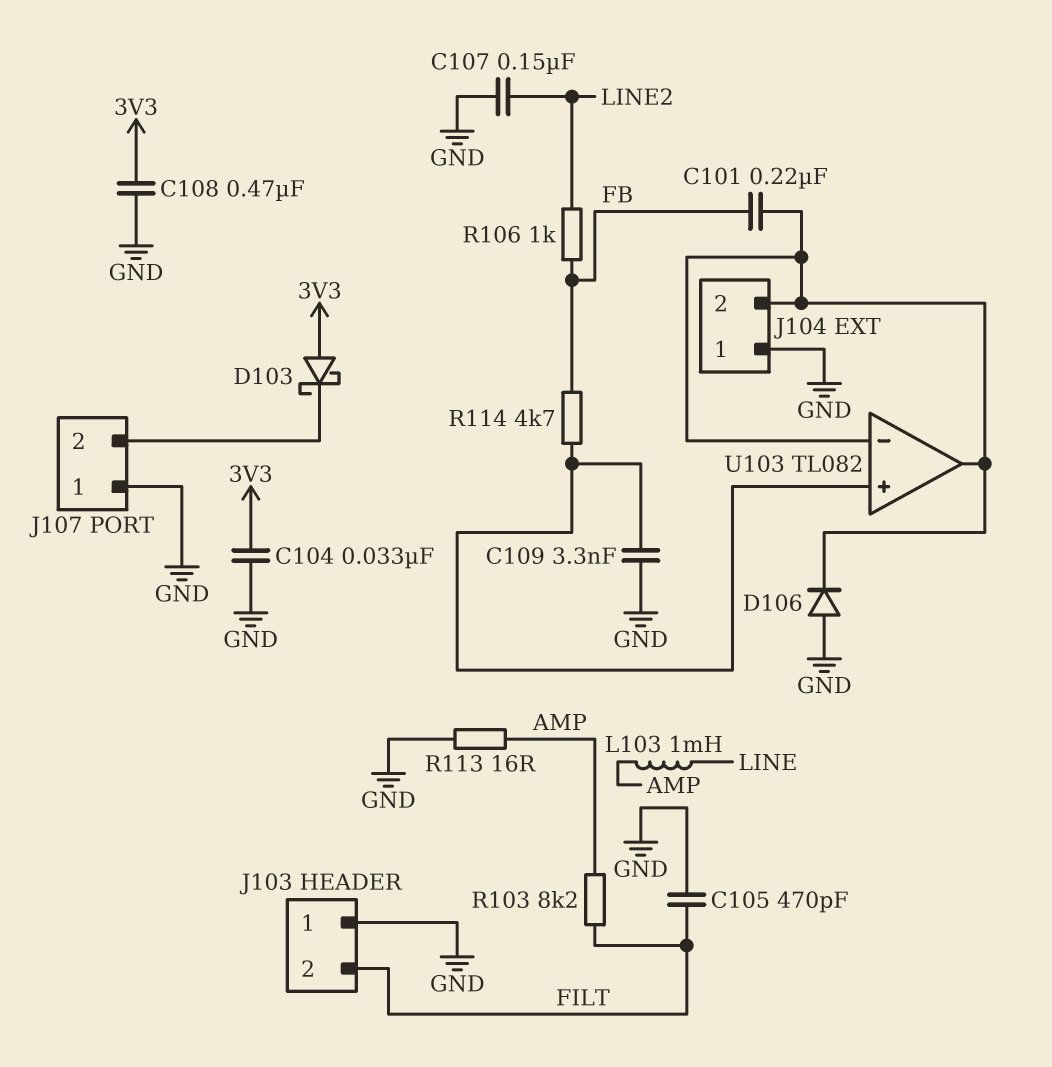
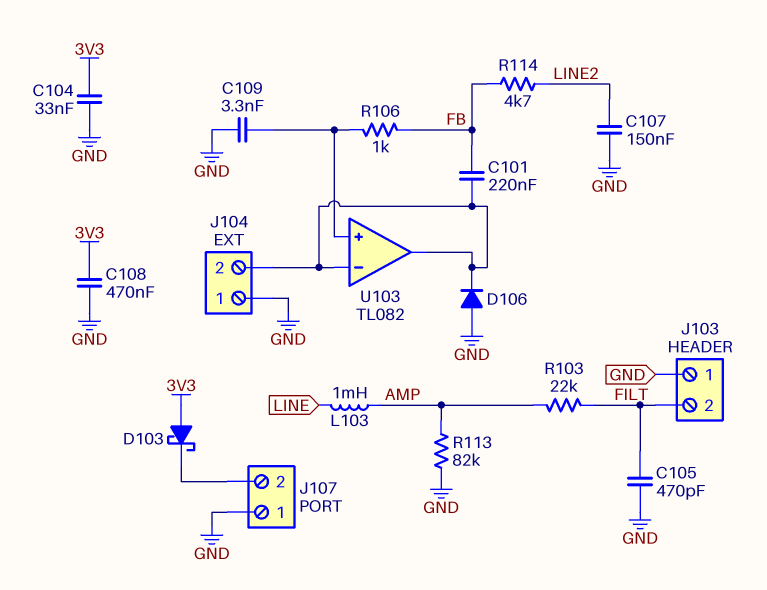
R103: 8.2k (AMP, FILT) -> 22k (AMP, FILT)
R106: 1k (FB, LINE2) -> 1k (FB, U103/in+)
R113: 16 (AMP, GND) -> 82k (AMP, GND)
R114: 4.7k (FB, U103/in+) -> 4.7k (FB, LINE2)

